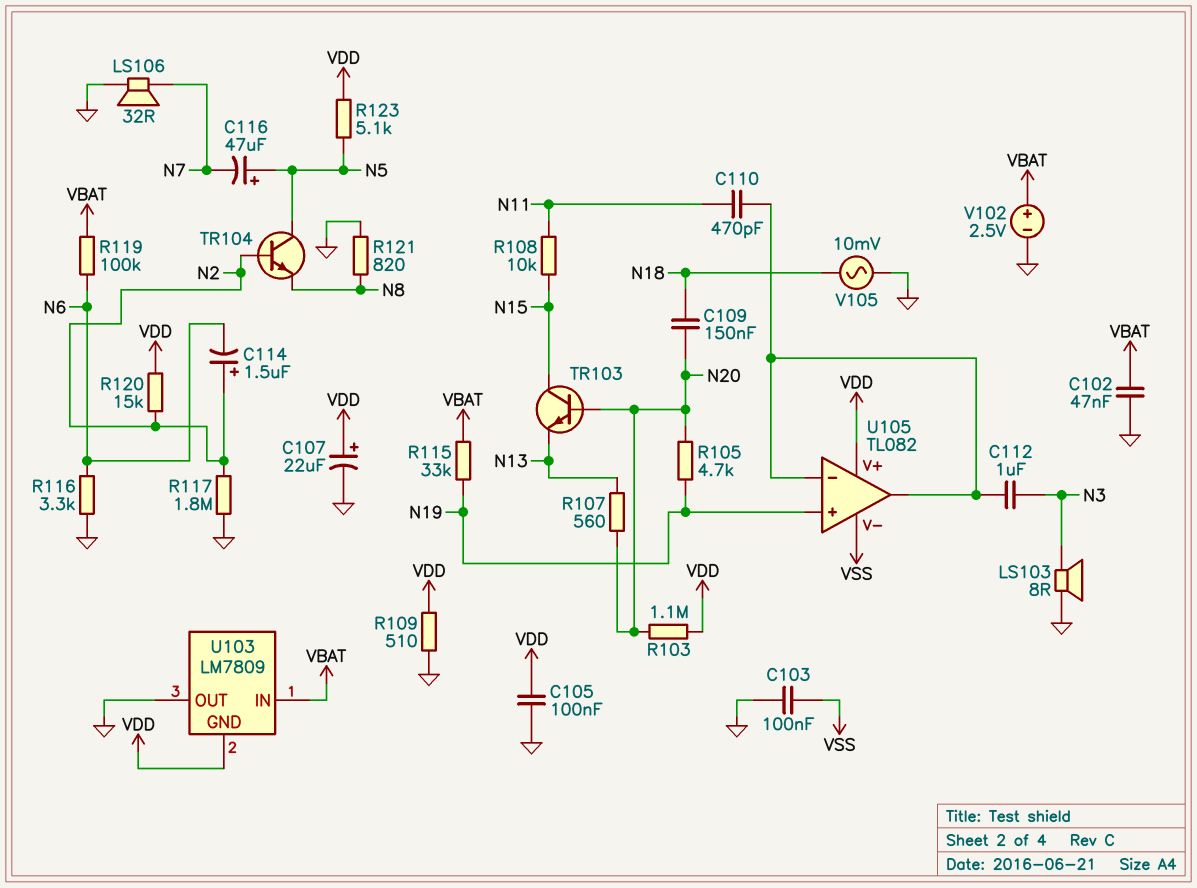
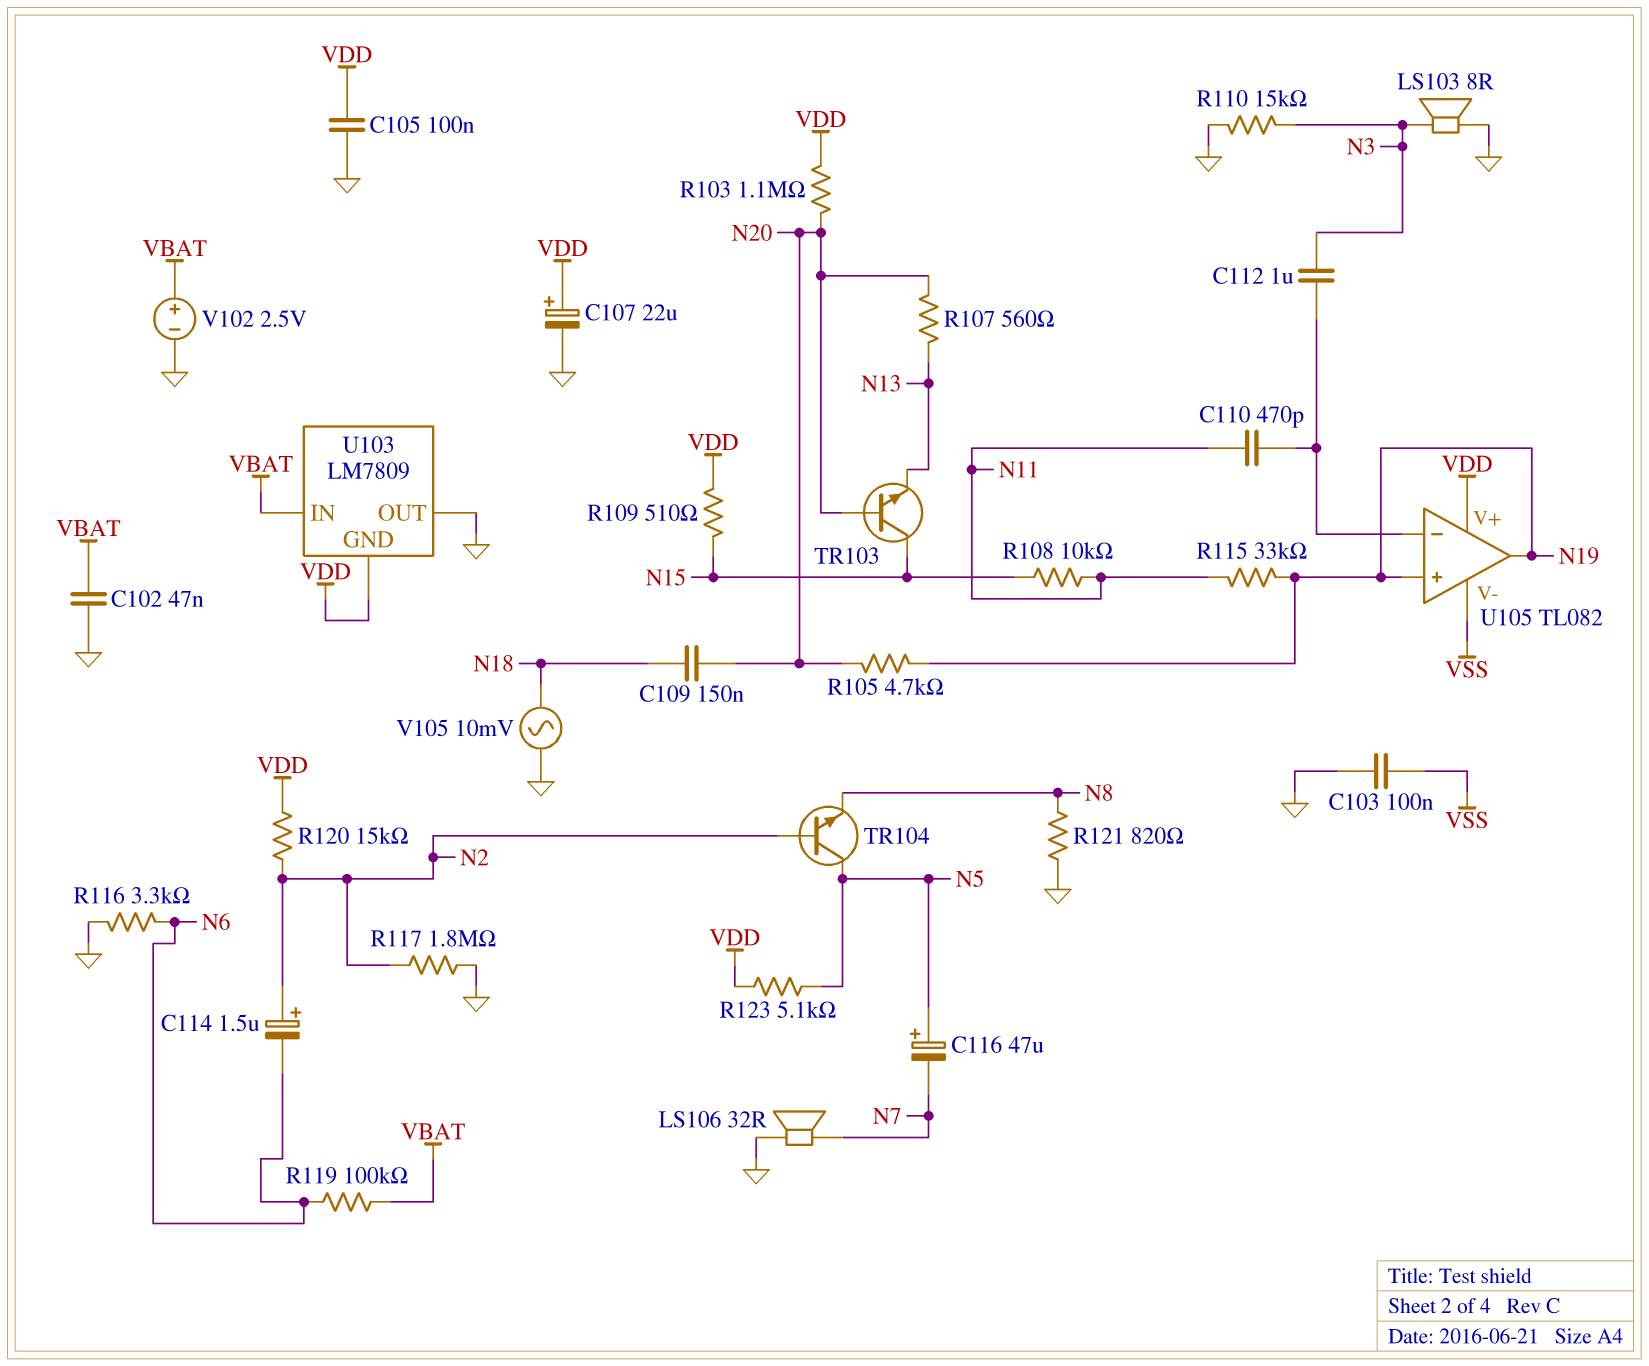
R109: 510 (GND, VDD) -> 510 (N15, VDD)
R110: none -> 15k (GND, N3)
R115: 33k (N19, VBAT) -> 33k (N11, N19)
U105 pin out: U105/in- -> N19

